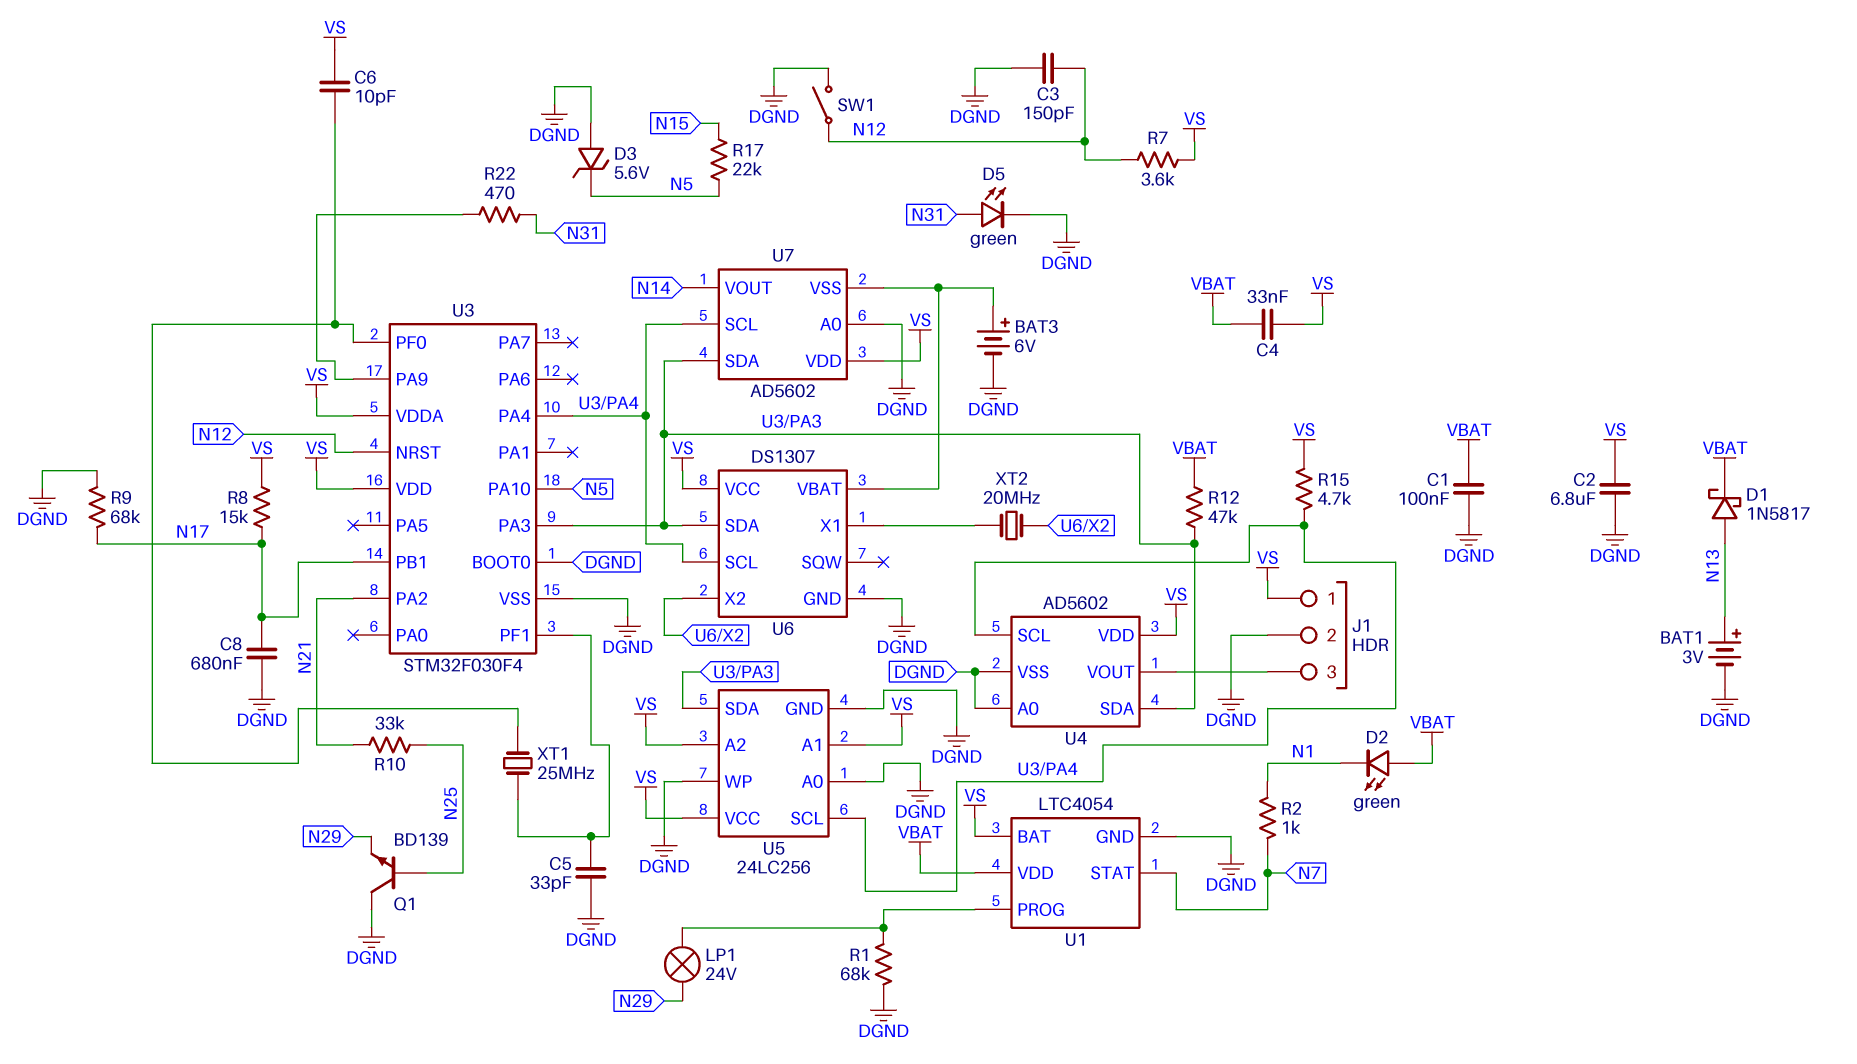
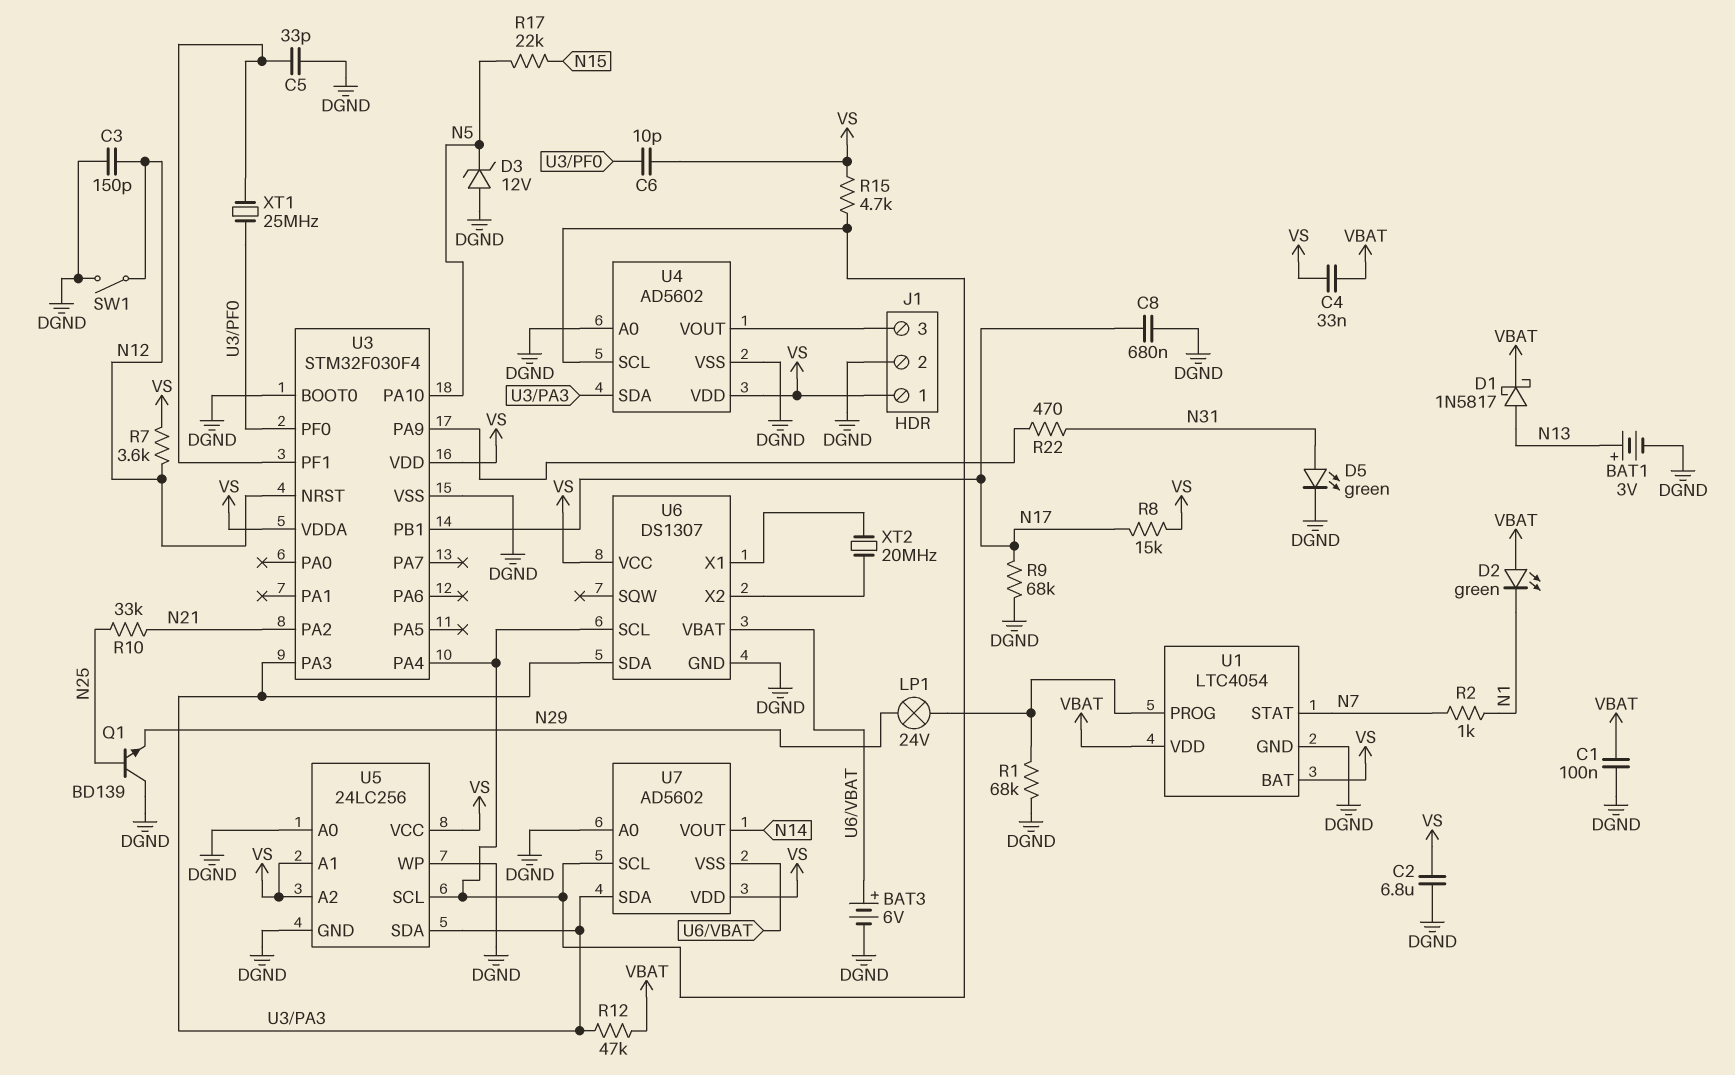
D3: zener 5.6V (A DGND, K N5) -> zener 12V (A DGND, K N5)

